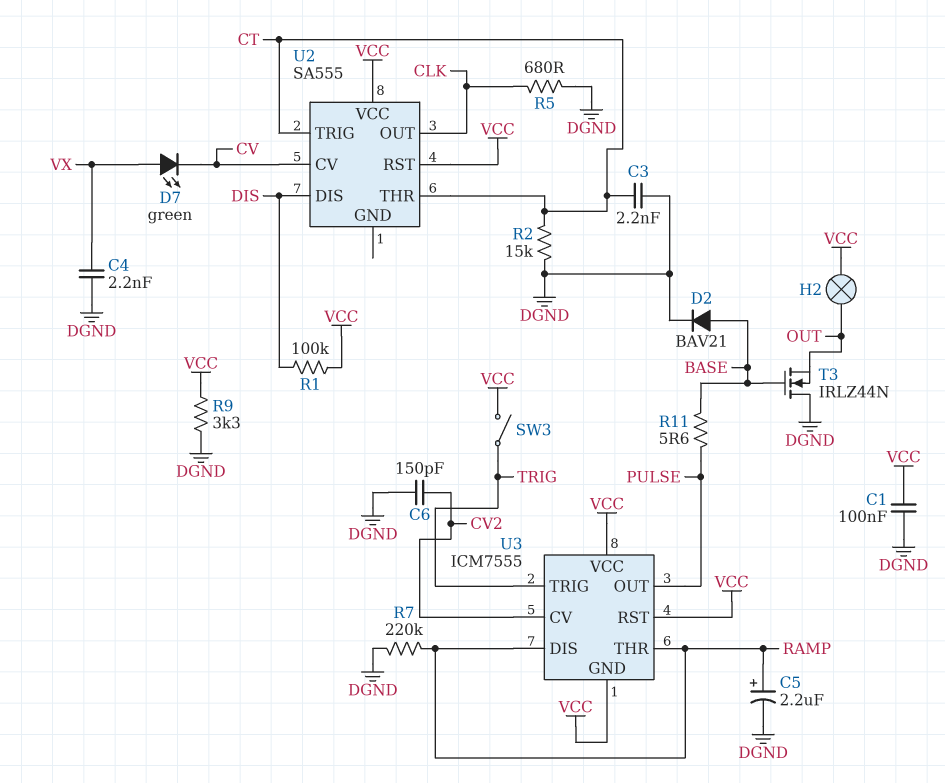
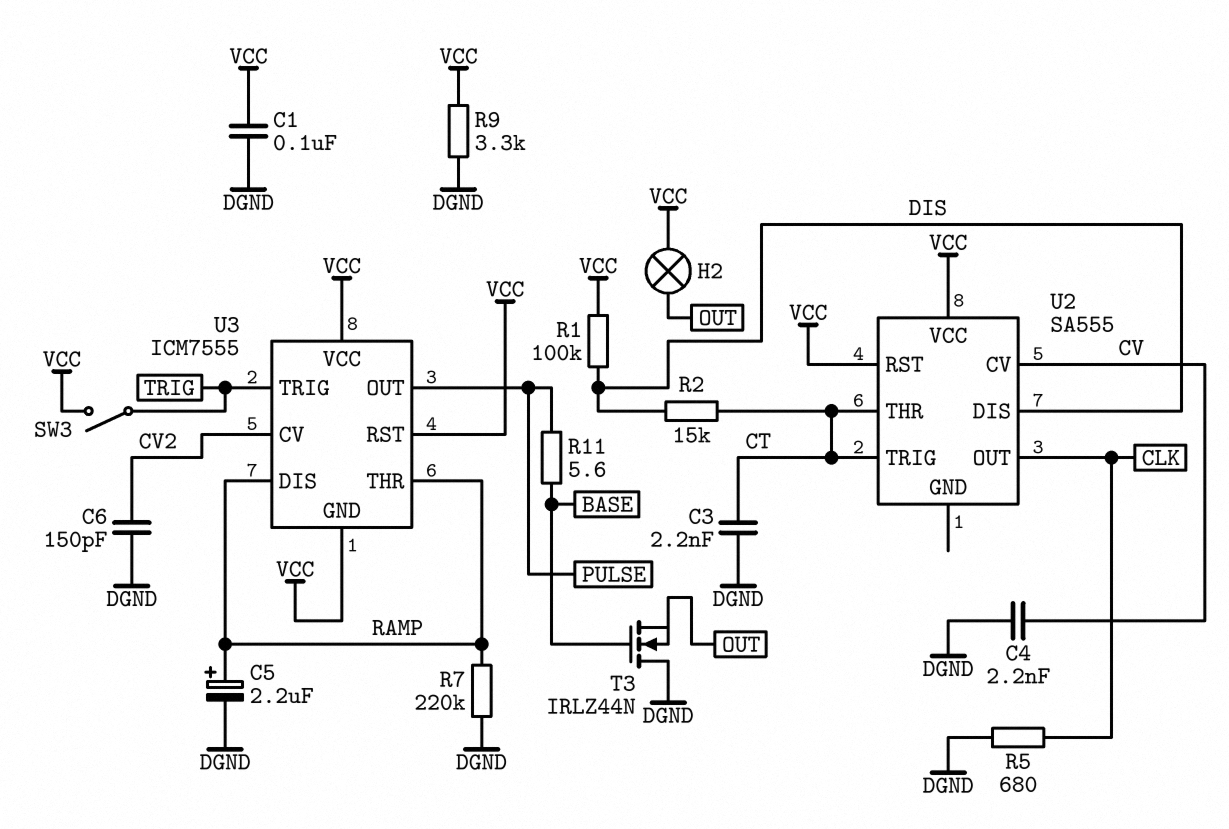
C4: 2.2nF (DGND, VX) -> 2.2nF (CV, DGND)
D2: diode BAV21 (A BASE, K DGND) -> none
D7: LED green (A VX, K CV) -> none
R2: 15k (CT, DGND) -> 15k (CT, DIS)

